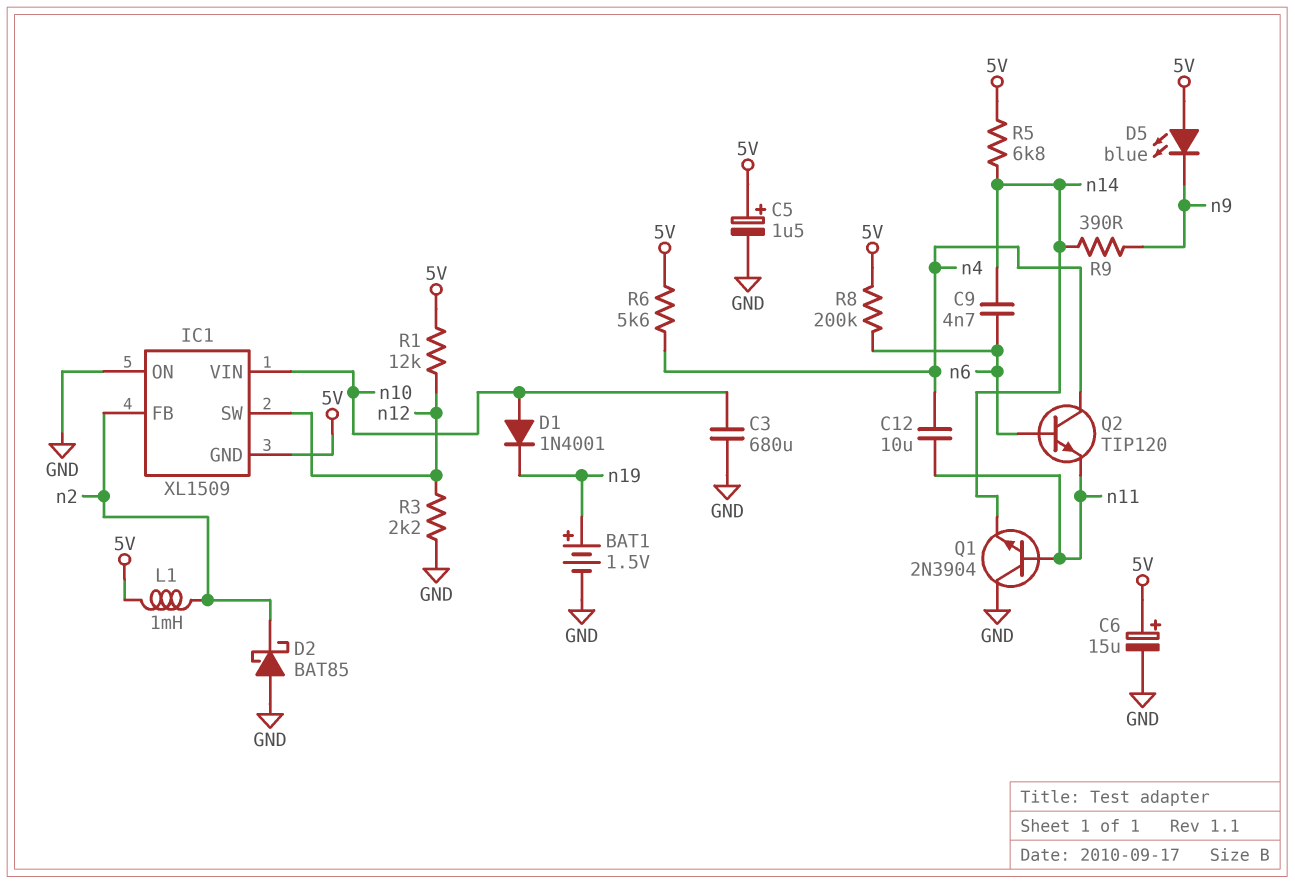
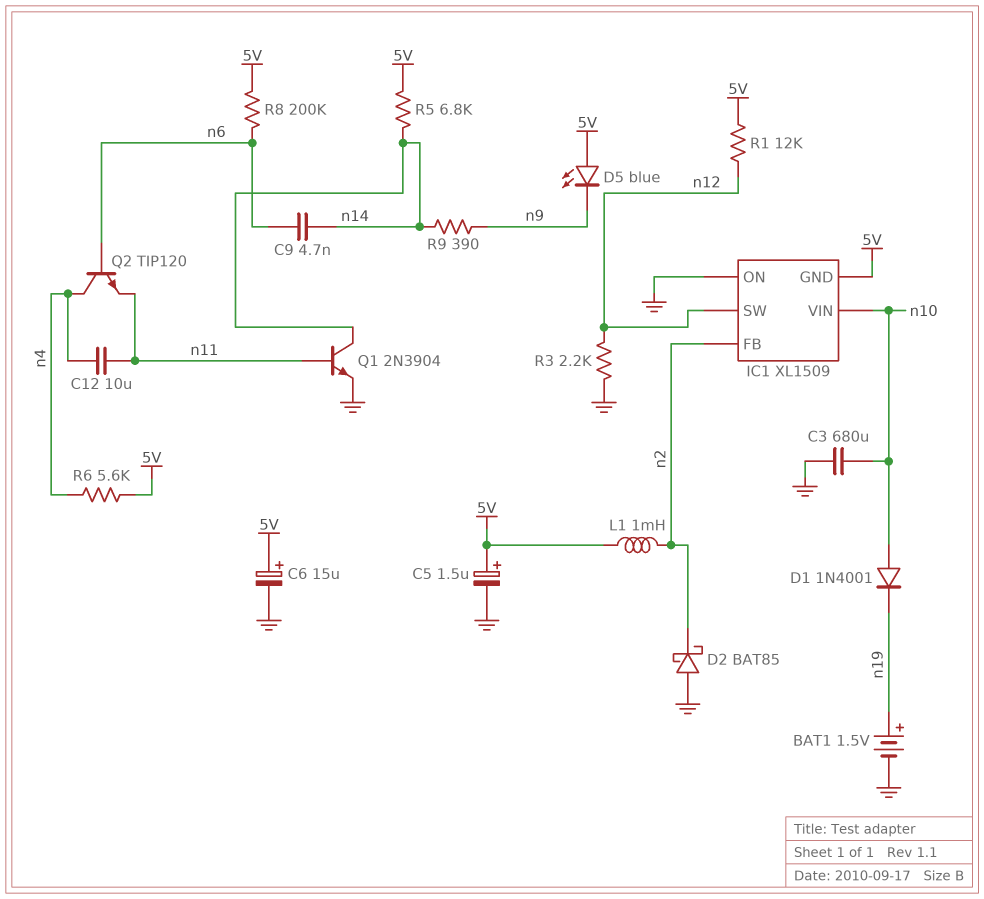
Q1: NPN 2N3904 (B n11, C GND, E n14) -> NPN 2N3904 (B n11, C n14, E GND)

